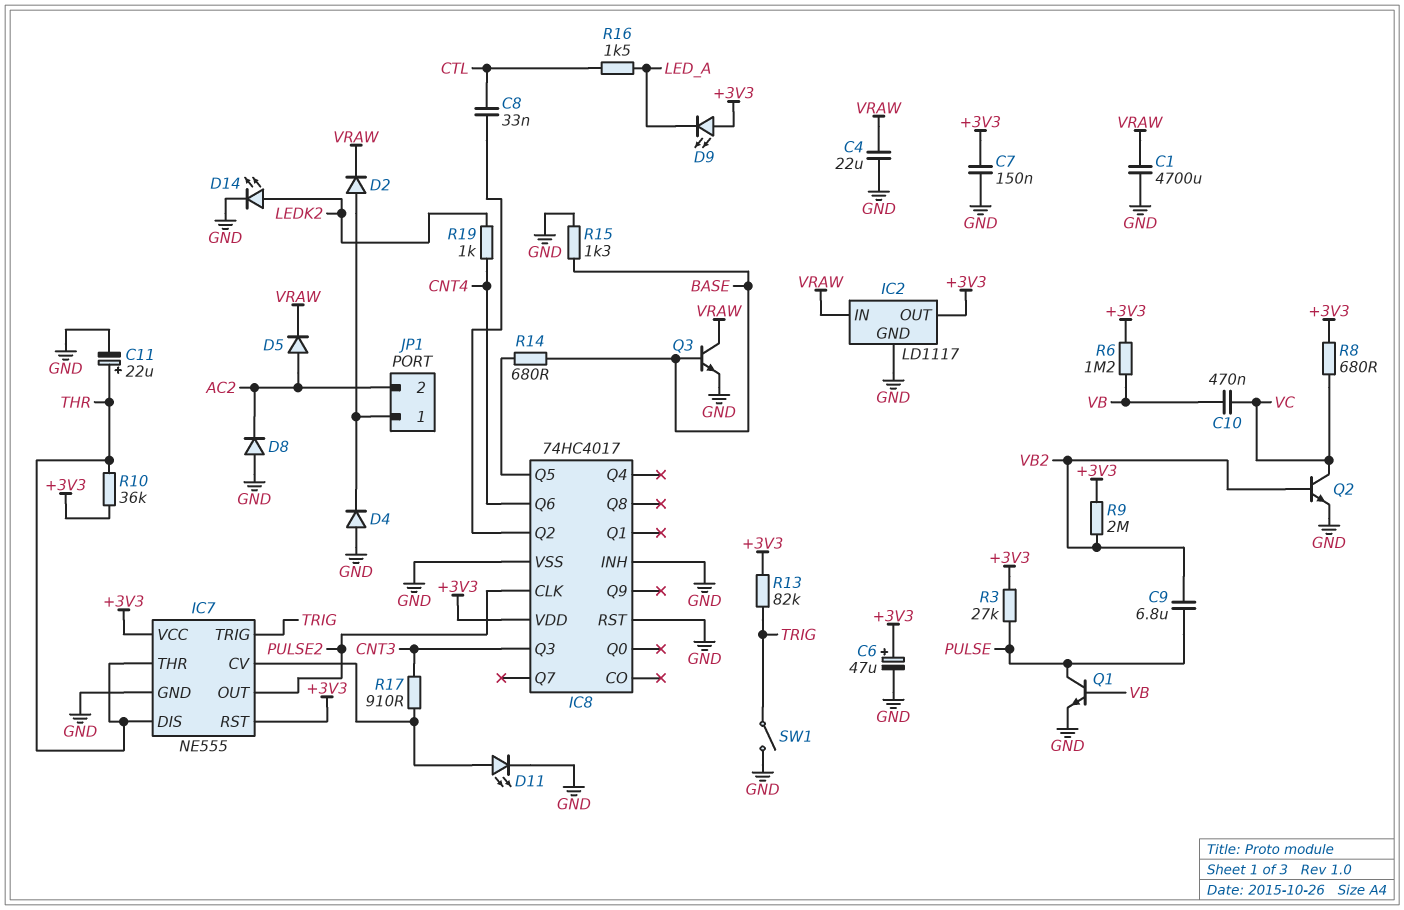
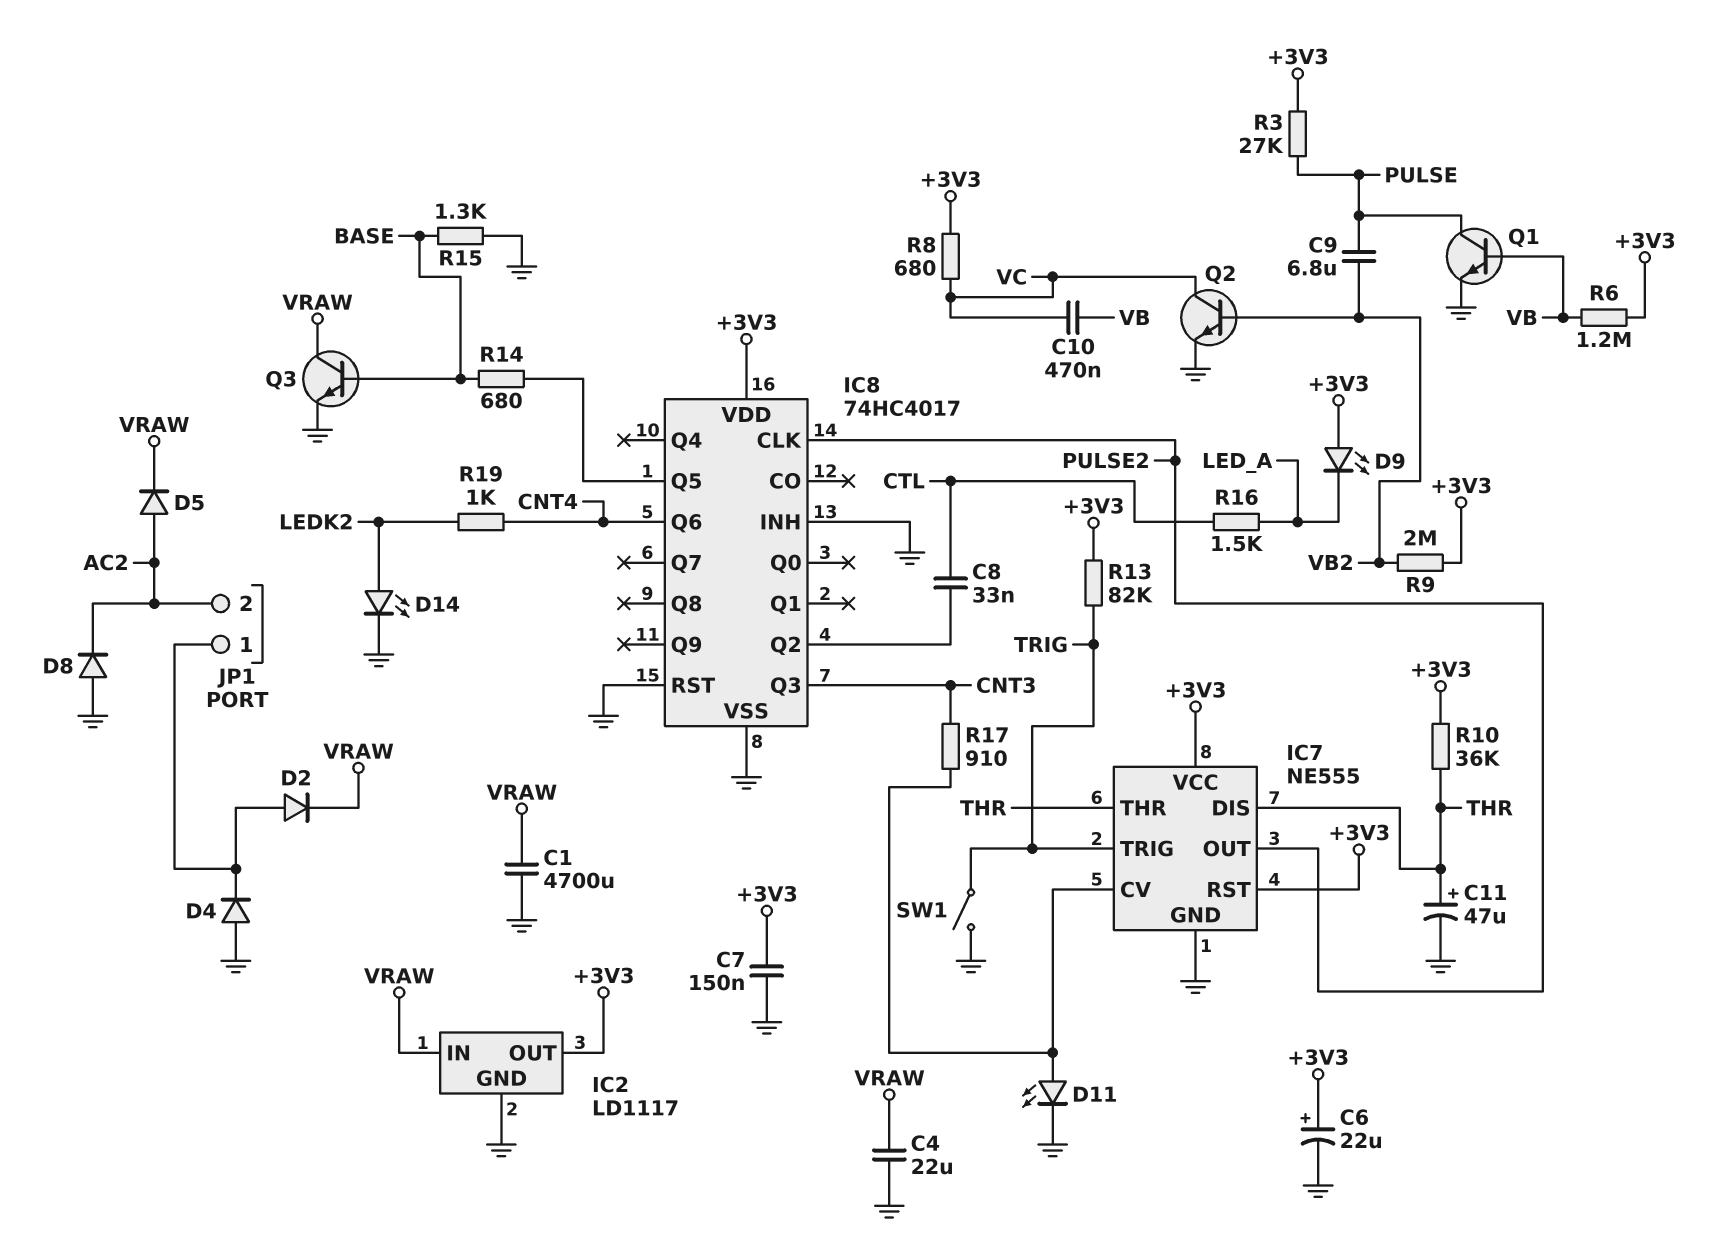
C6: 47uF (plus +3V3, minus GND) -> 22uF (plus +3V3, minus GND)
C11: 22uF (plus THR, minus GND) -> 47uF (plus THR, minus GND)

